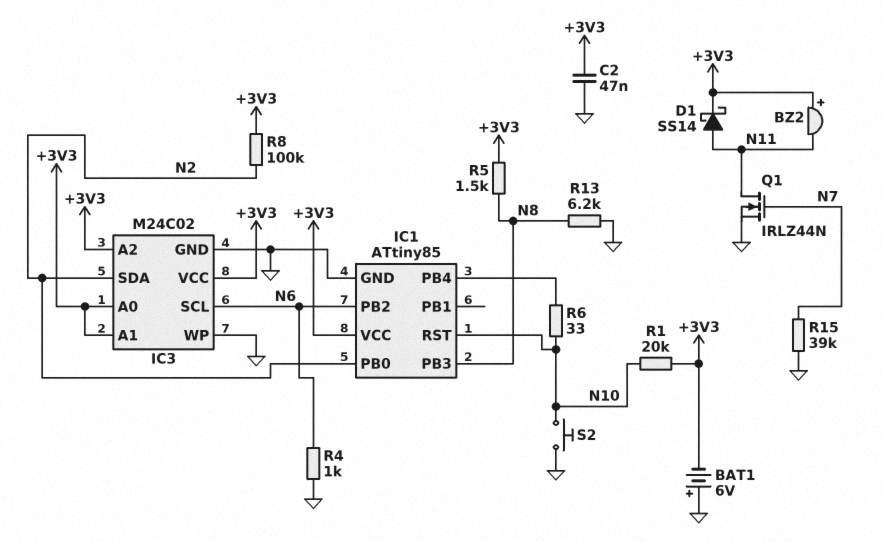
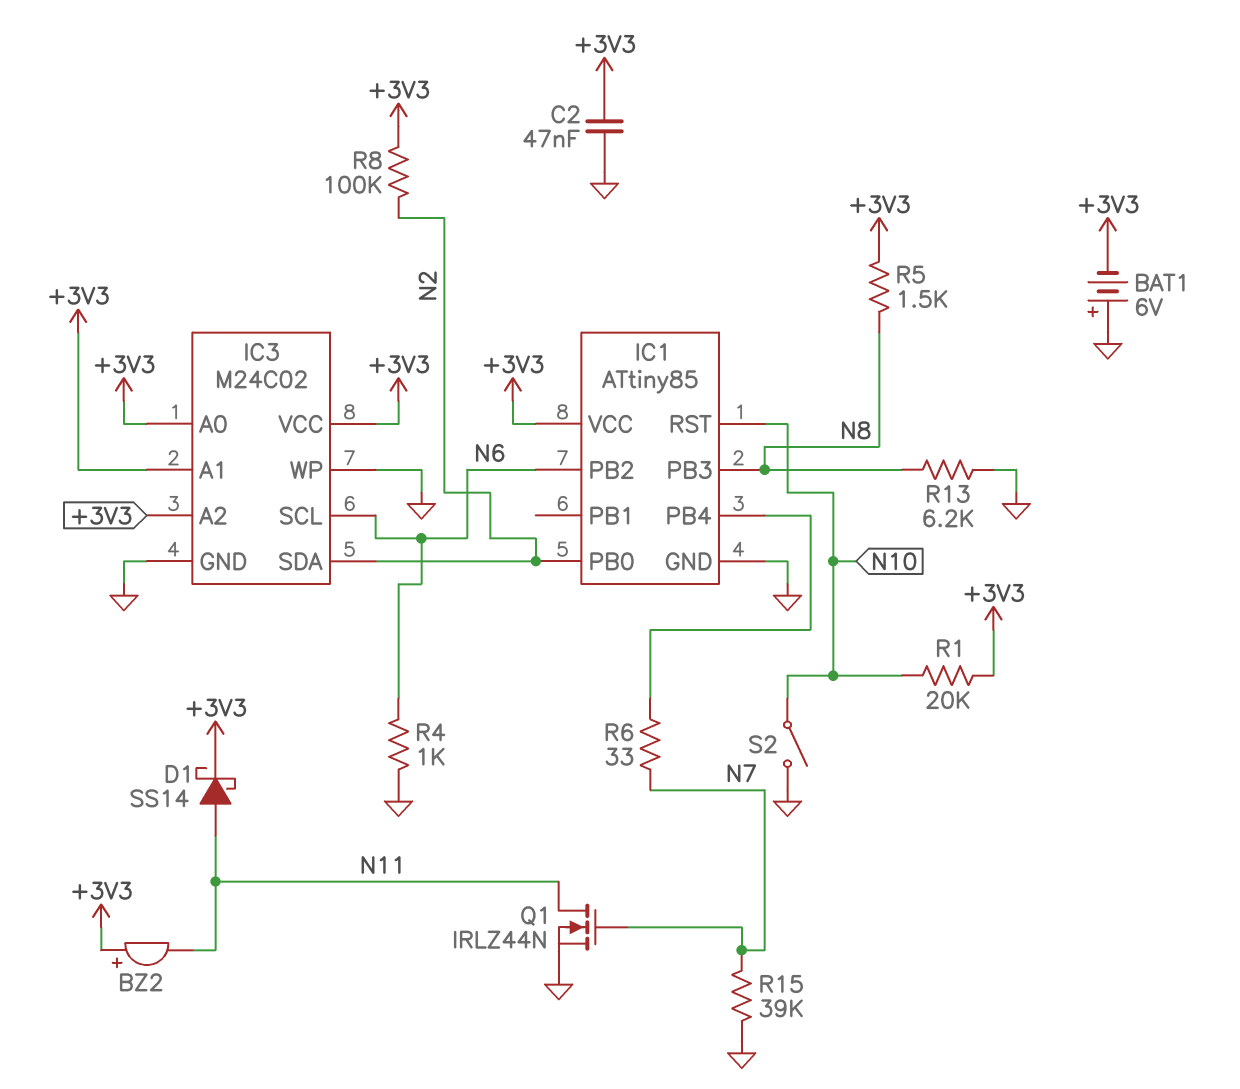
R6: 33 (IC1/PB4, N10) -> 33 (IC1/PB4, N7)
S2: button (GND, N10) -> switch (GND, N10)

